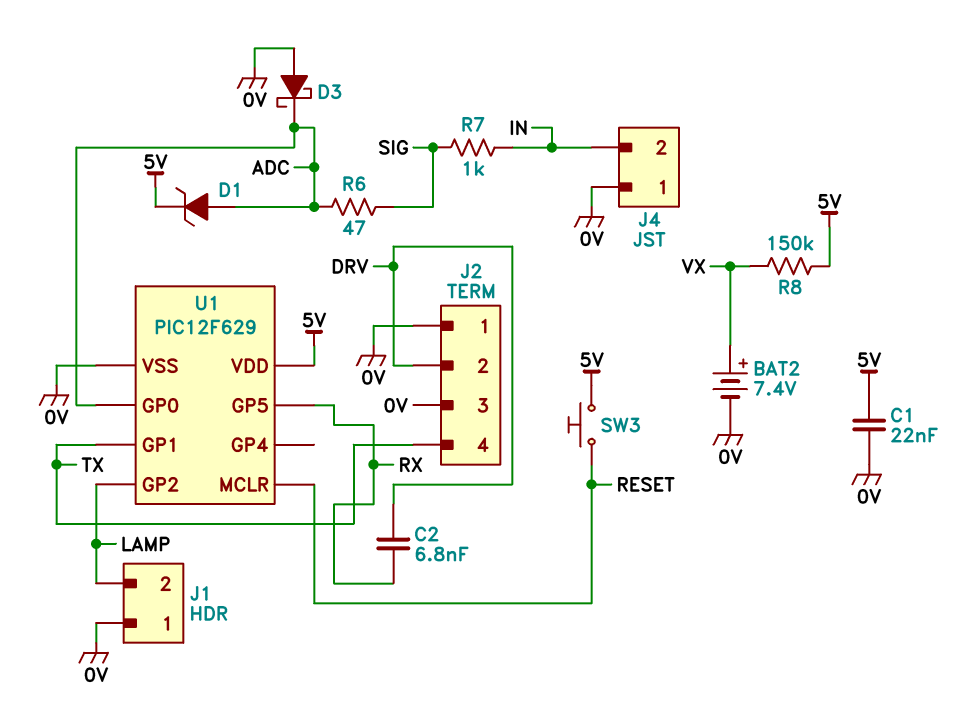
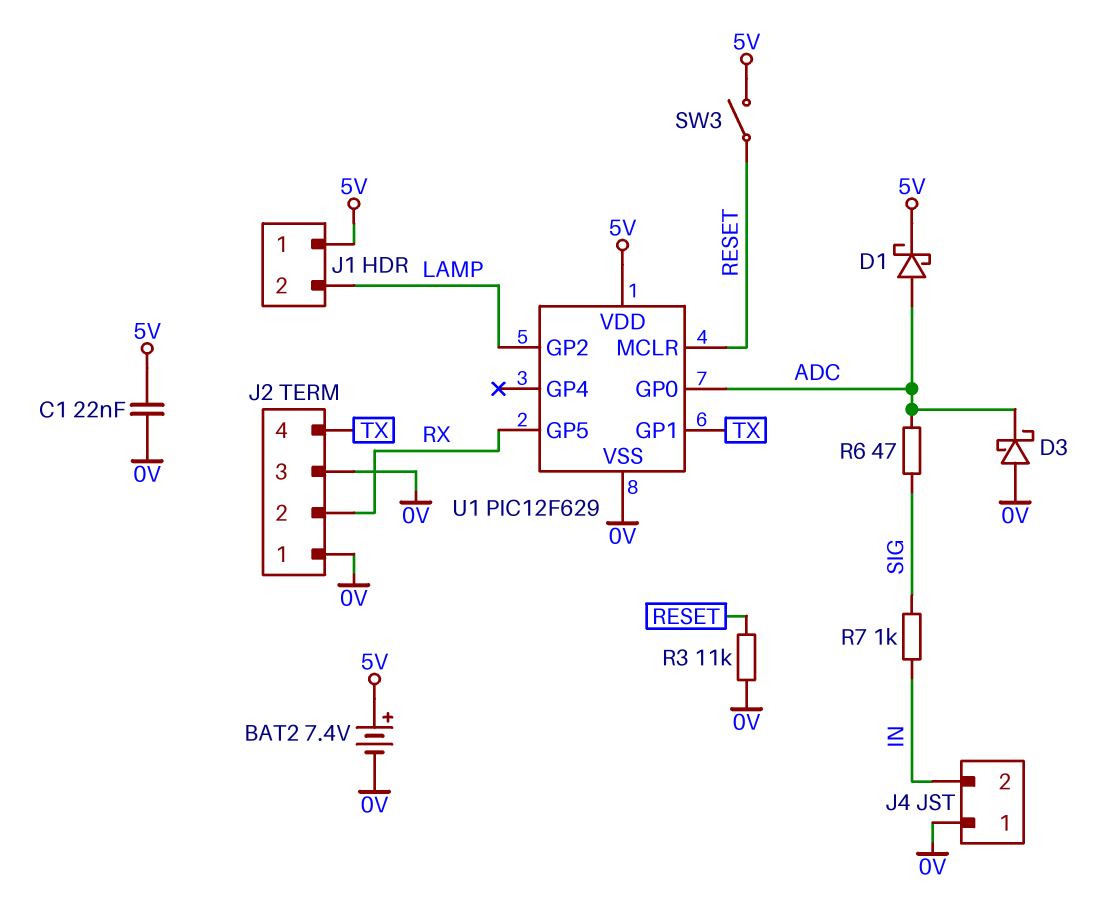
BAT2: 7.4V (plus VX, minus 0V) -> 7.4V (plus 5V, minus 0V)
C2: 6.8nF (DRV, RX) -> none
D1: zener (A ADC, K 5V) -> schottky (A ADC, K 5V)
J1 pin 1: 0V -> 5V
J2 pin 2: DRV -> RX
R3: none -> 11k (0V, RESET)
R8: 150k (5V, VX) -> none
SW3: button (5V, RESET) -> switch (5V, RESET)

